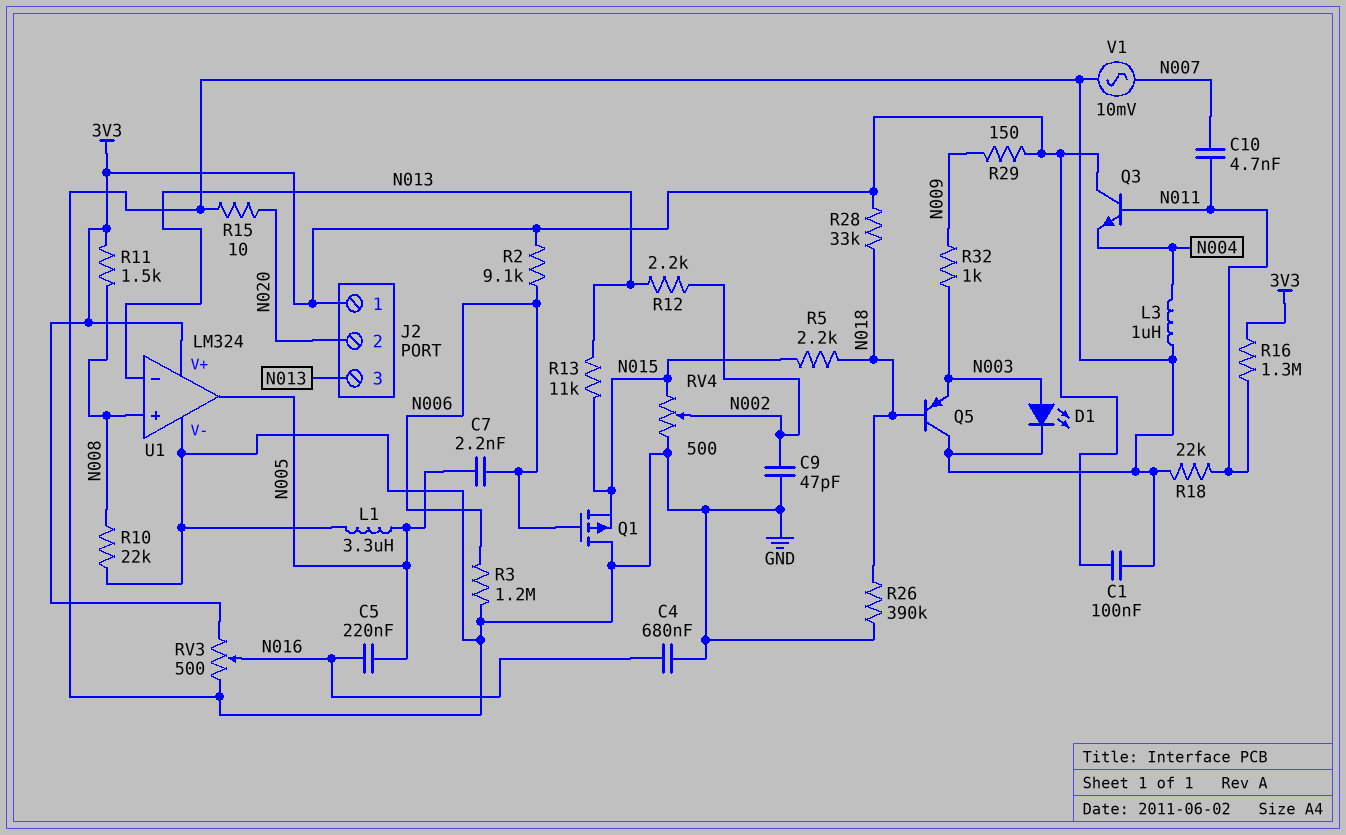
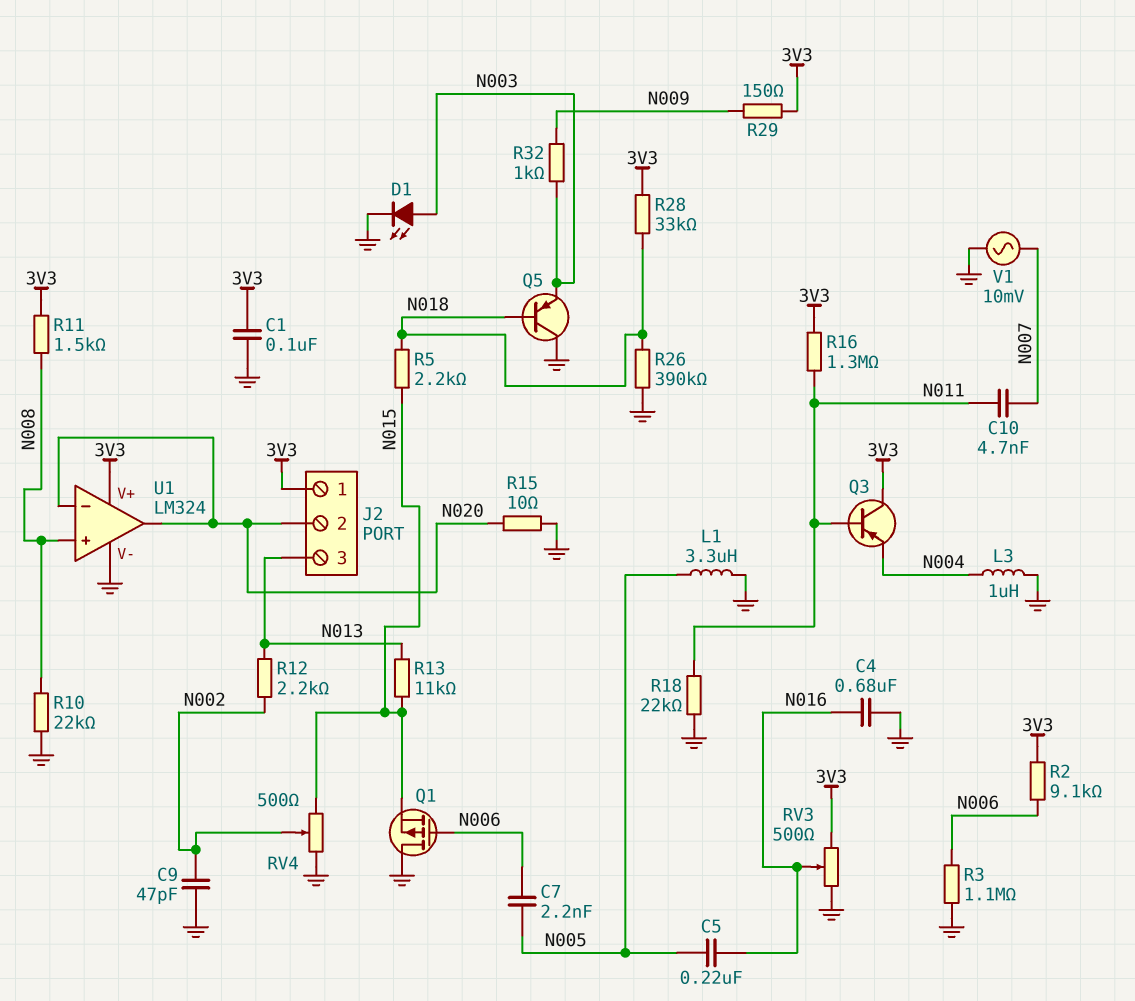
Q3: NPN (B N011, C 3V3, E N004) -> PNP (B N011, C 3V3, E N004)
R3: 1.2M (GND, N006) -> 1.1M (GND, N006)
U1 pin in-: N013 -> N020
U1 pin out: N005 -> N020

